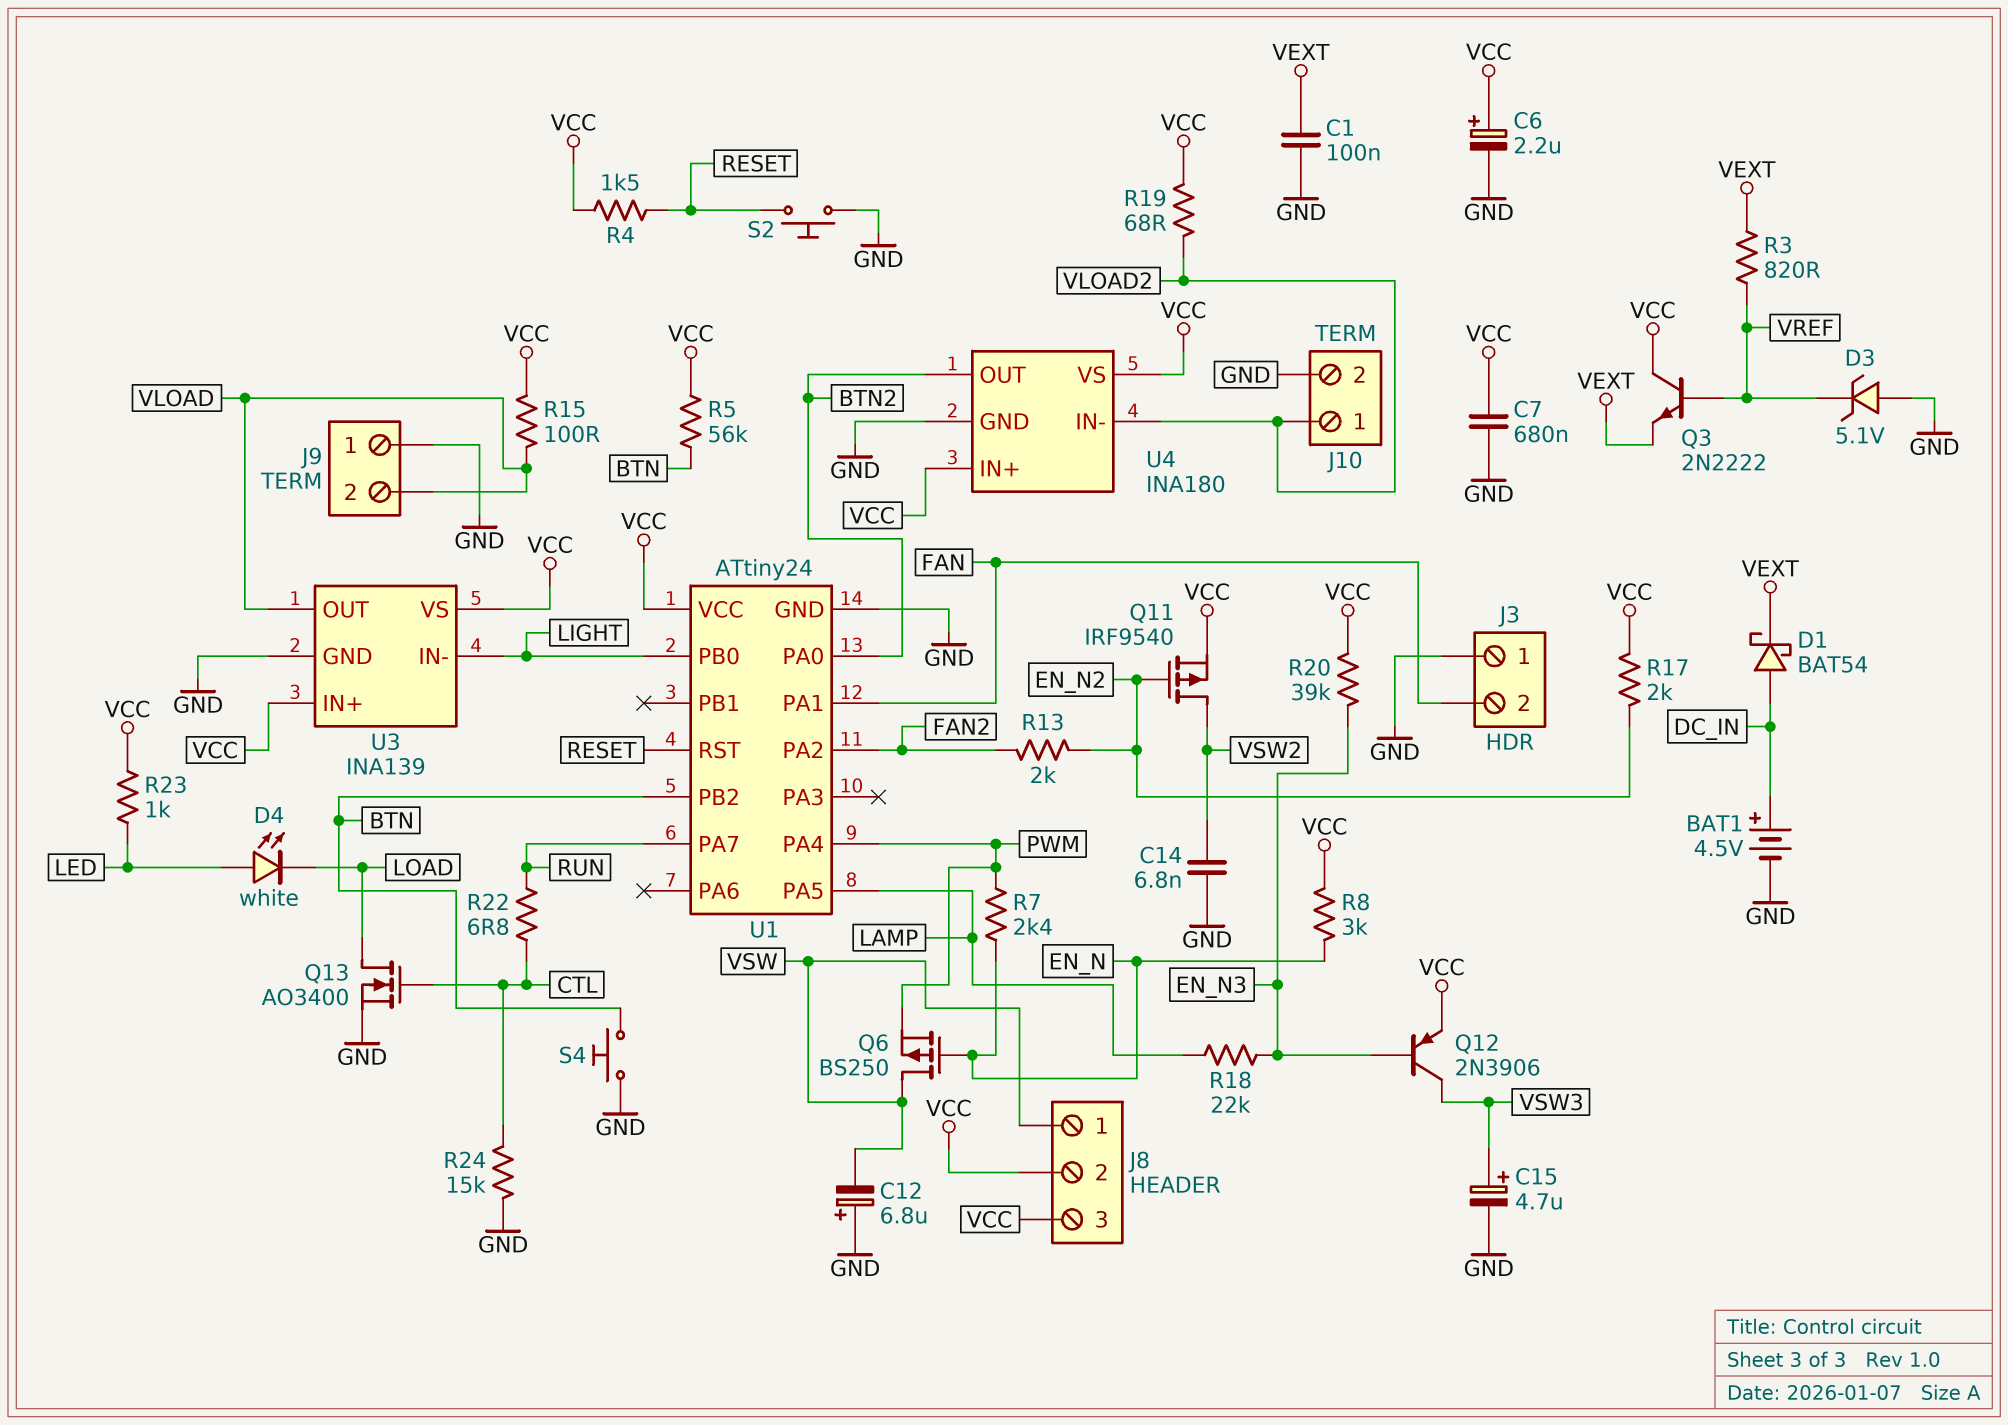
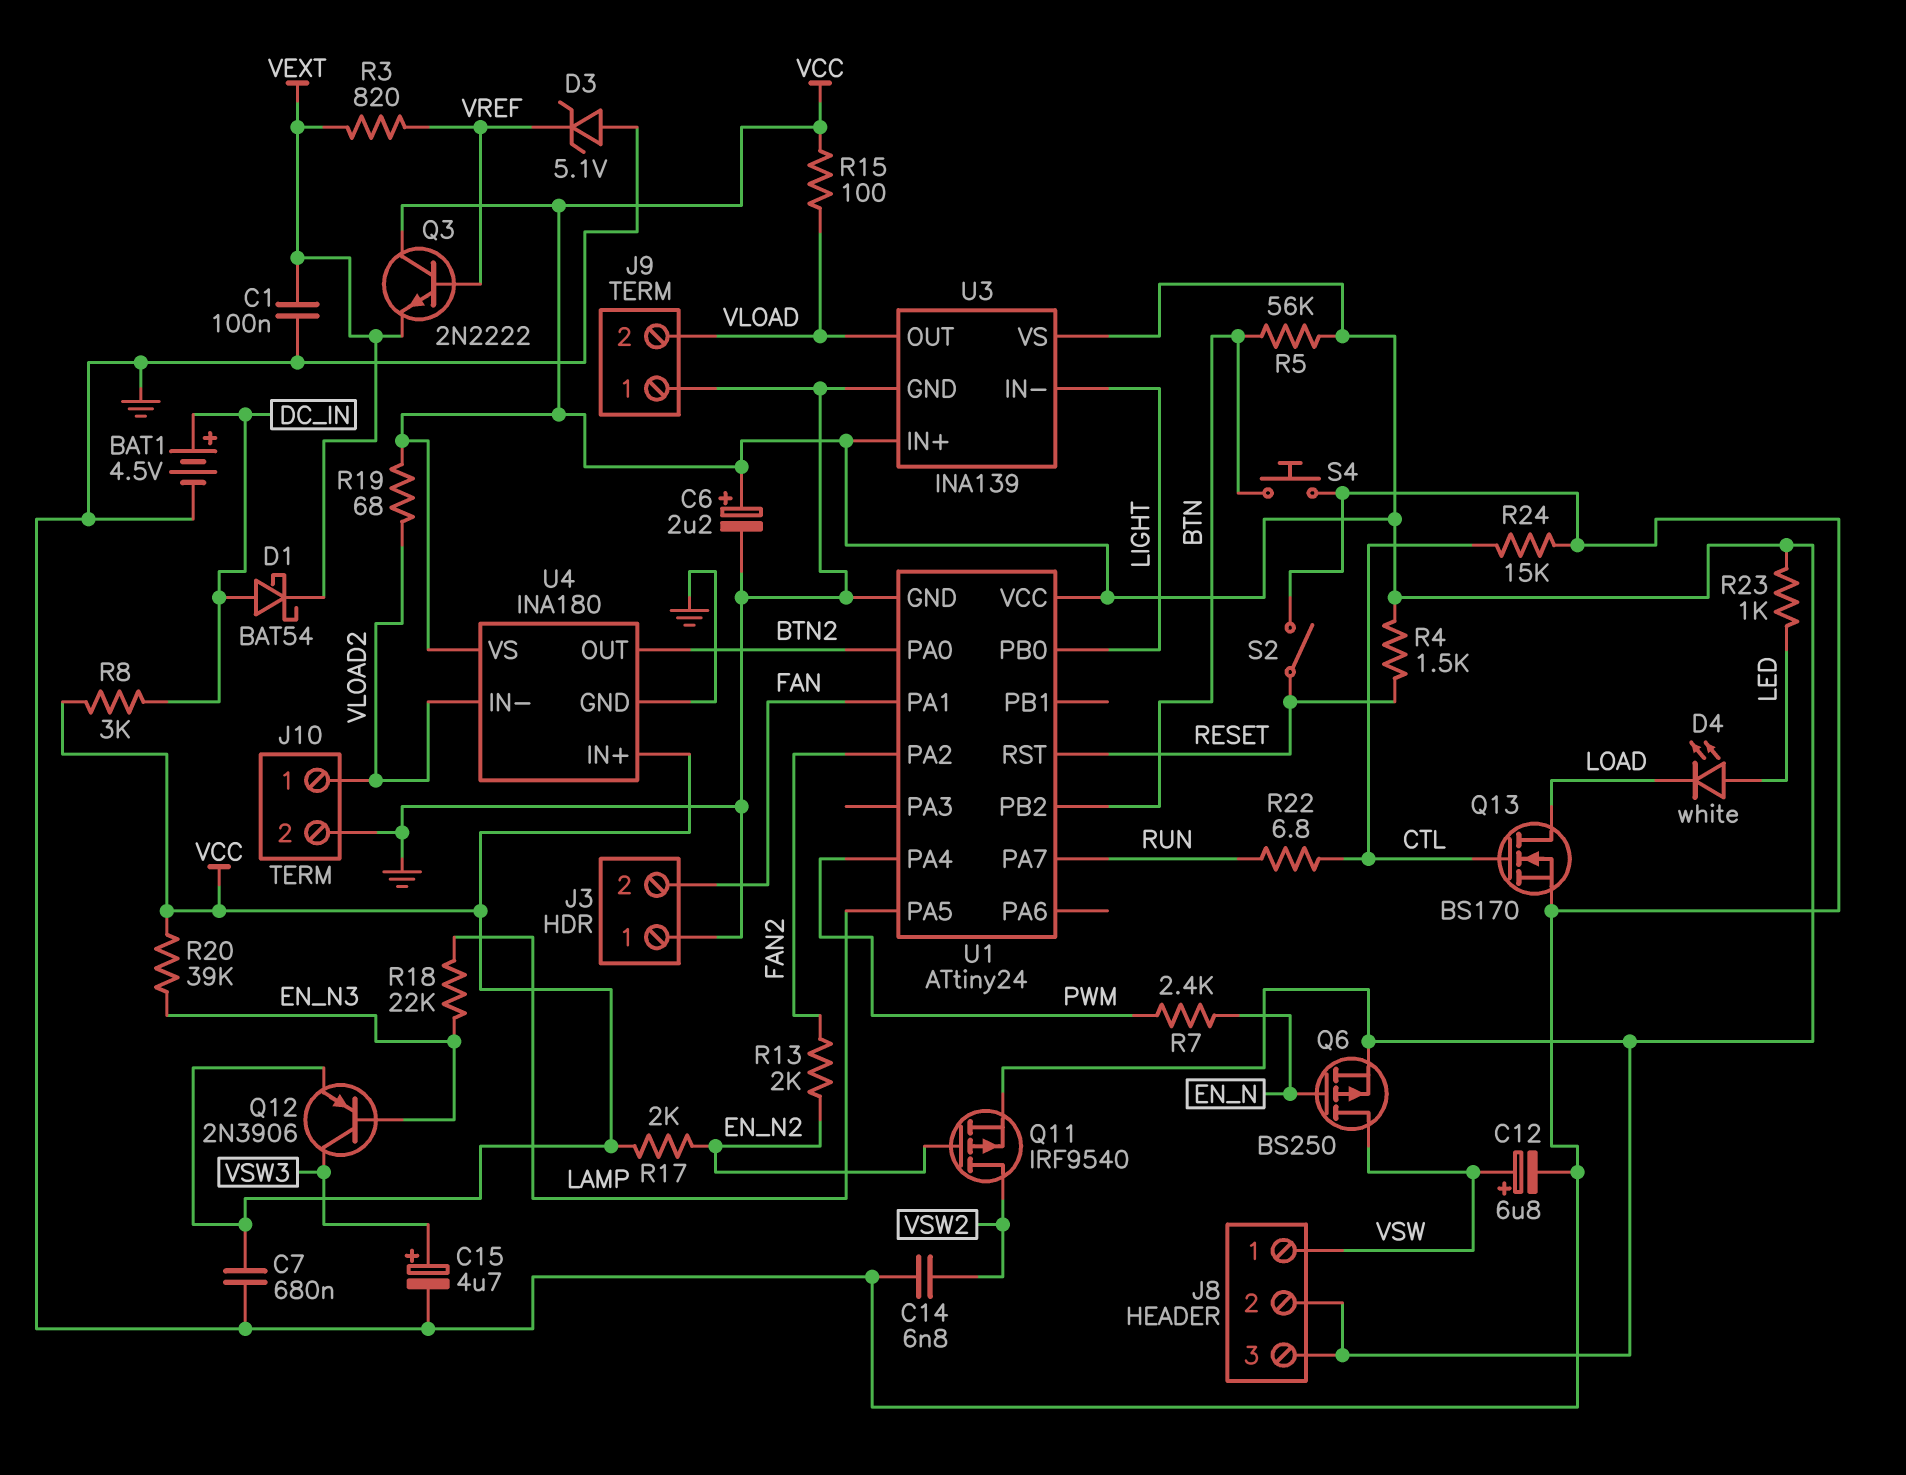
C12: 6.8uF (plus GND, minus VSW) -> 6.8uF (plus VSW, minus GND)
Q6: PMOS BS250 (G EN_N, D VSW, S PWM) -> PMOS BS250 (G EN_N, D VSW, S VCC)
Q13: NMOS AO3400 (G CTL, D LOAD, S GND) -> NMOS BS170 (G CTL, D LOAD, S GND)
R8: 3k (EN_N, VCC) -> 3k (DC_IN, VCC)
S2: button (GND, RESET) -> switch (GND, RESET)

